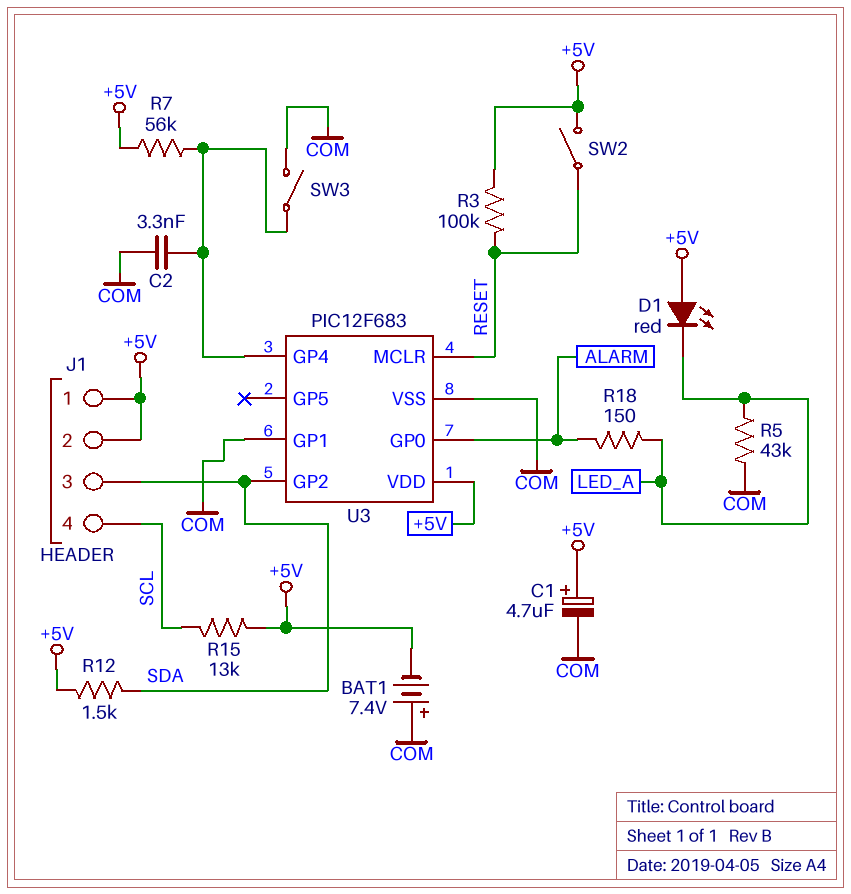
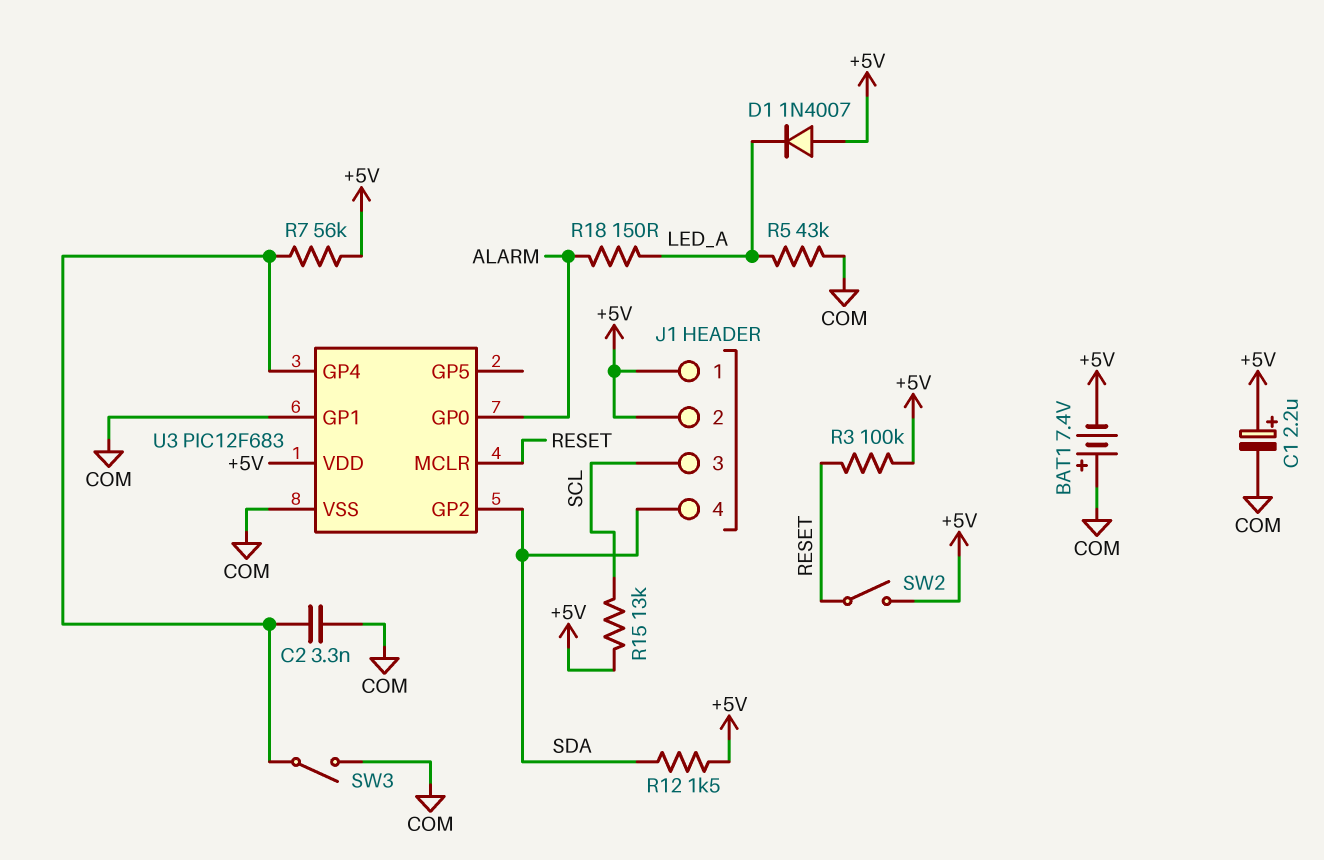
C1: 4.7uF (plus +5V, minus COM) -> 2.2uF (plus +5V, minus COM)
D1: LED red (A +5V, K LED_A) -> diode 1N4007 (A +5V, K LED_A)
J1 pin 3: SDA -> SCL
J1 pin 4: SCL -> SDA

